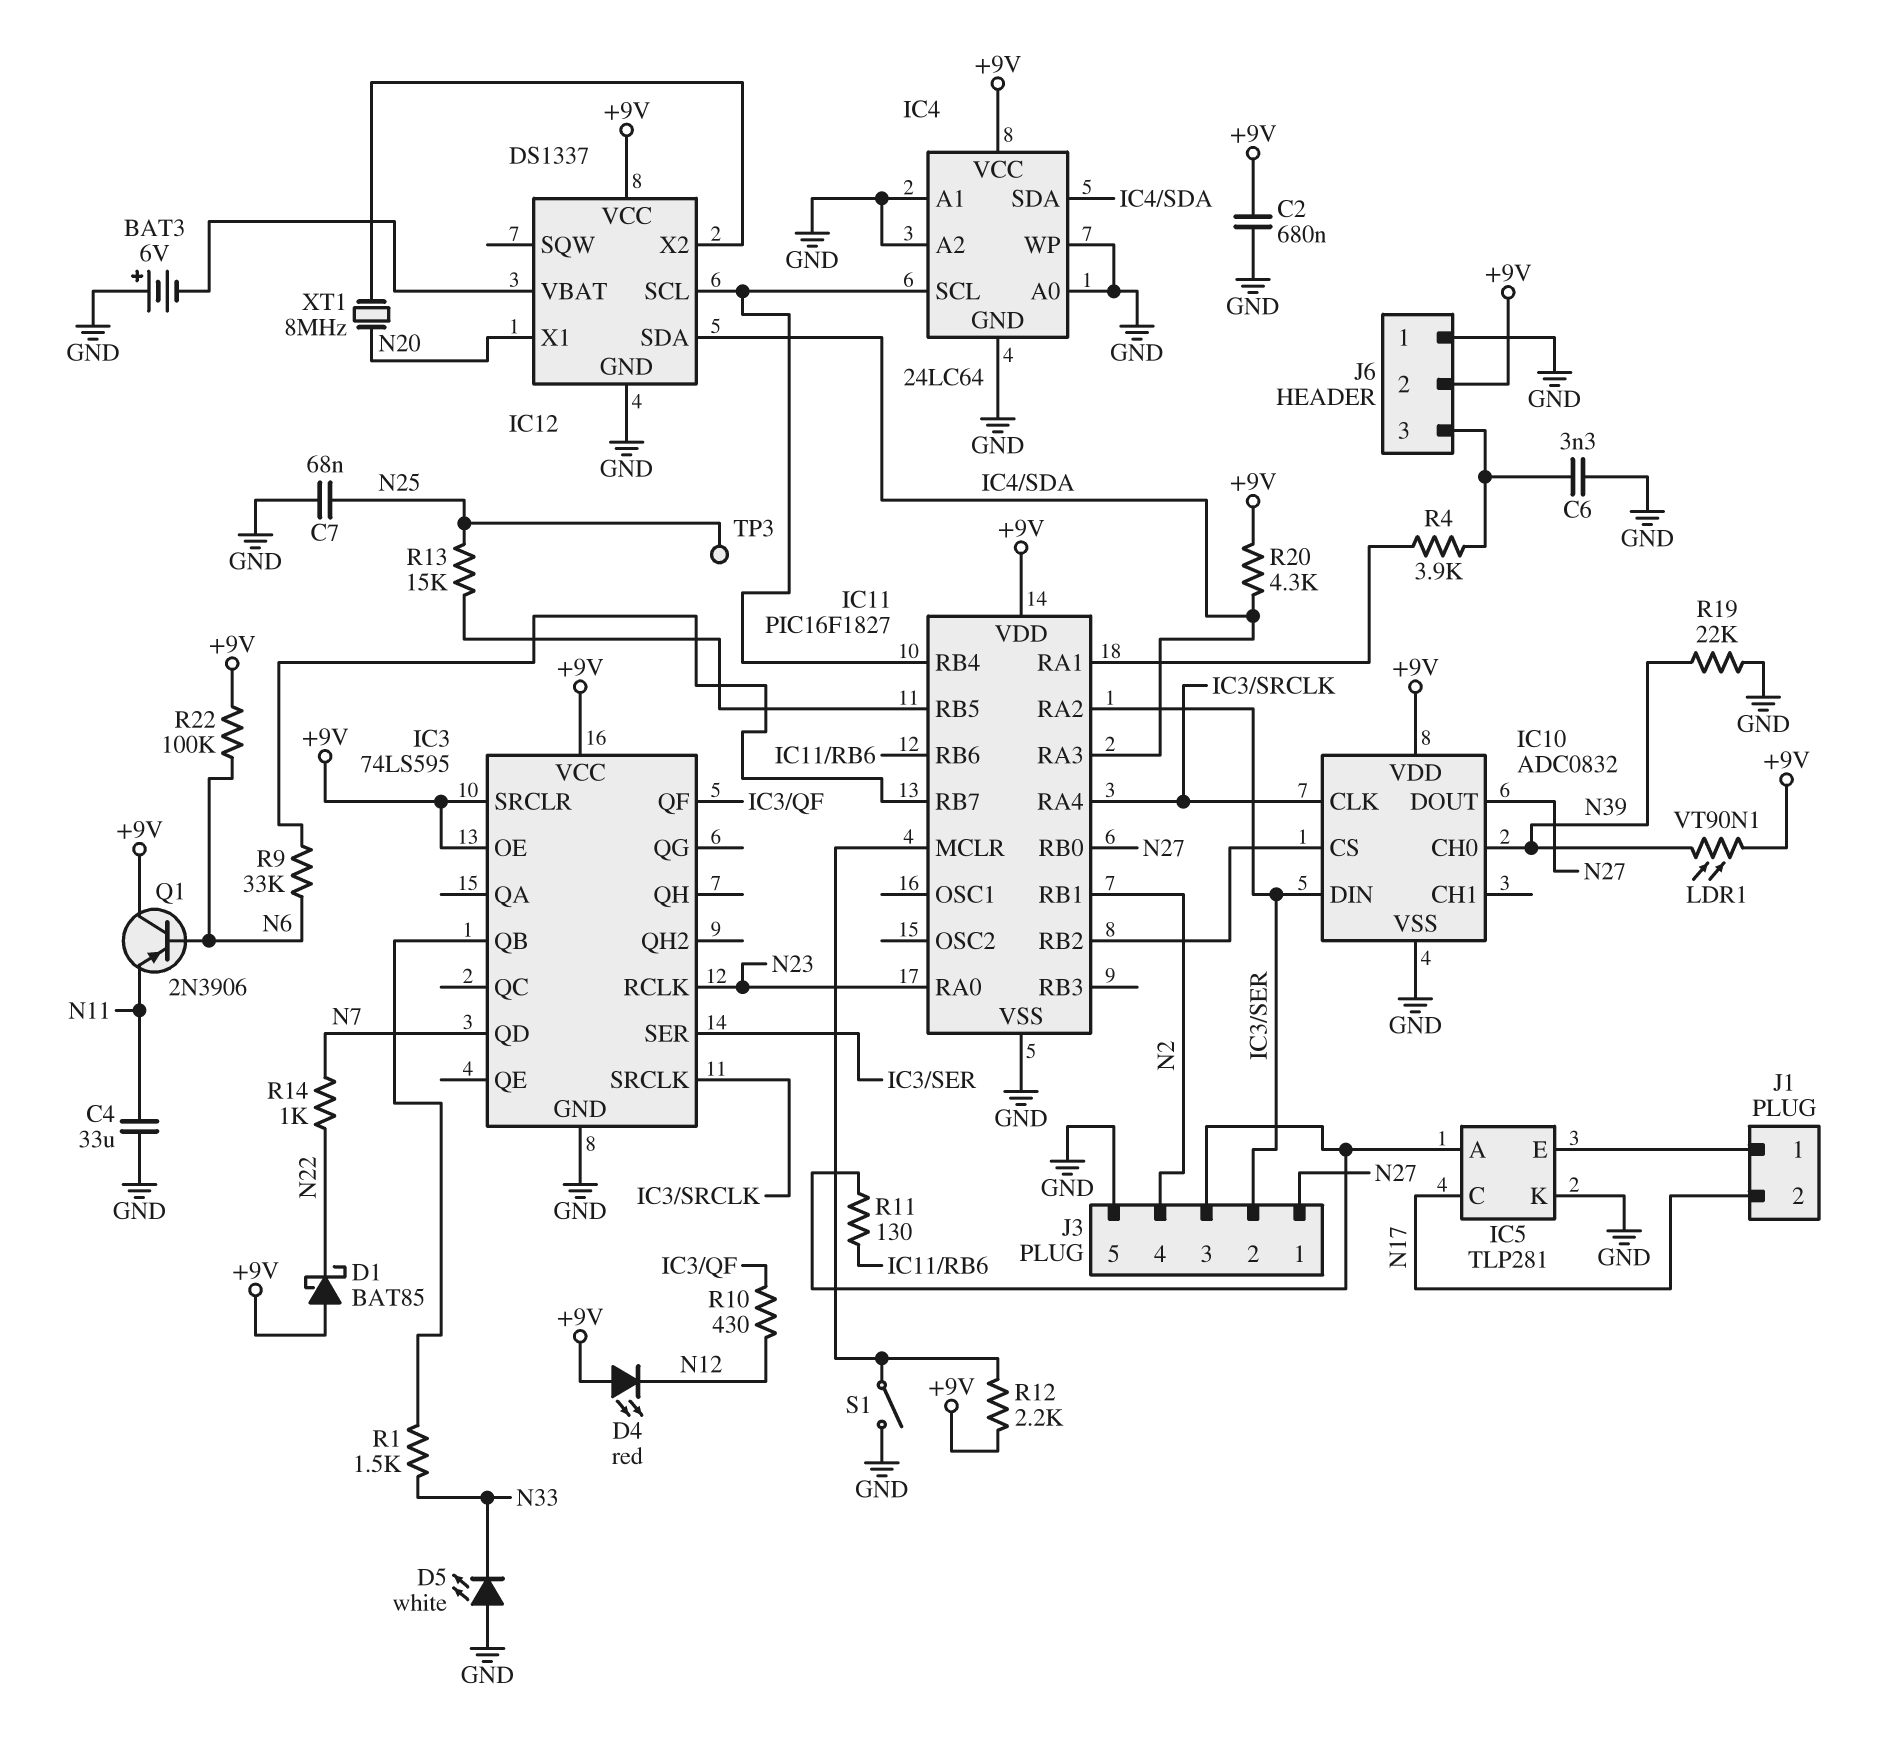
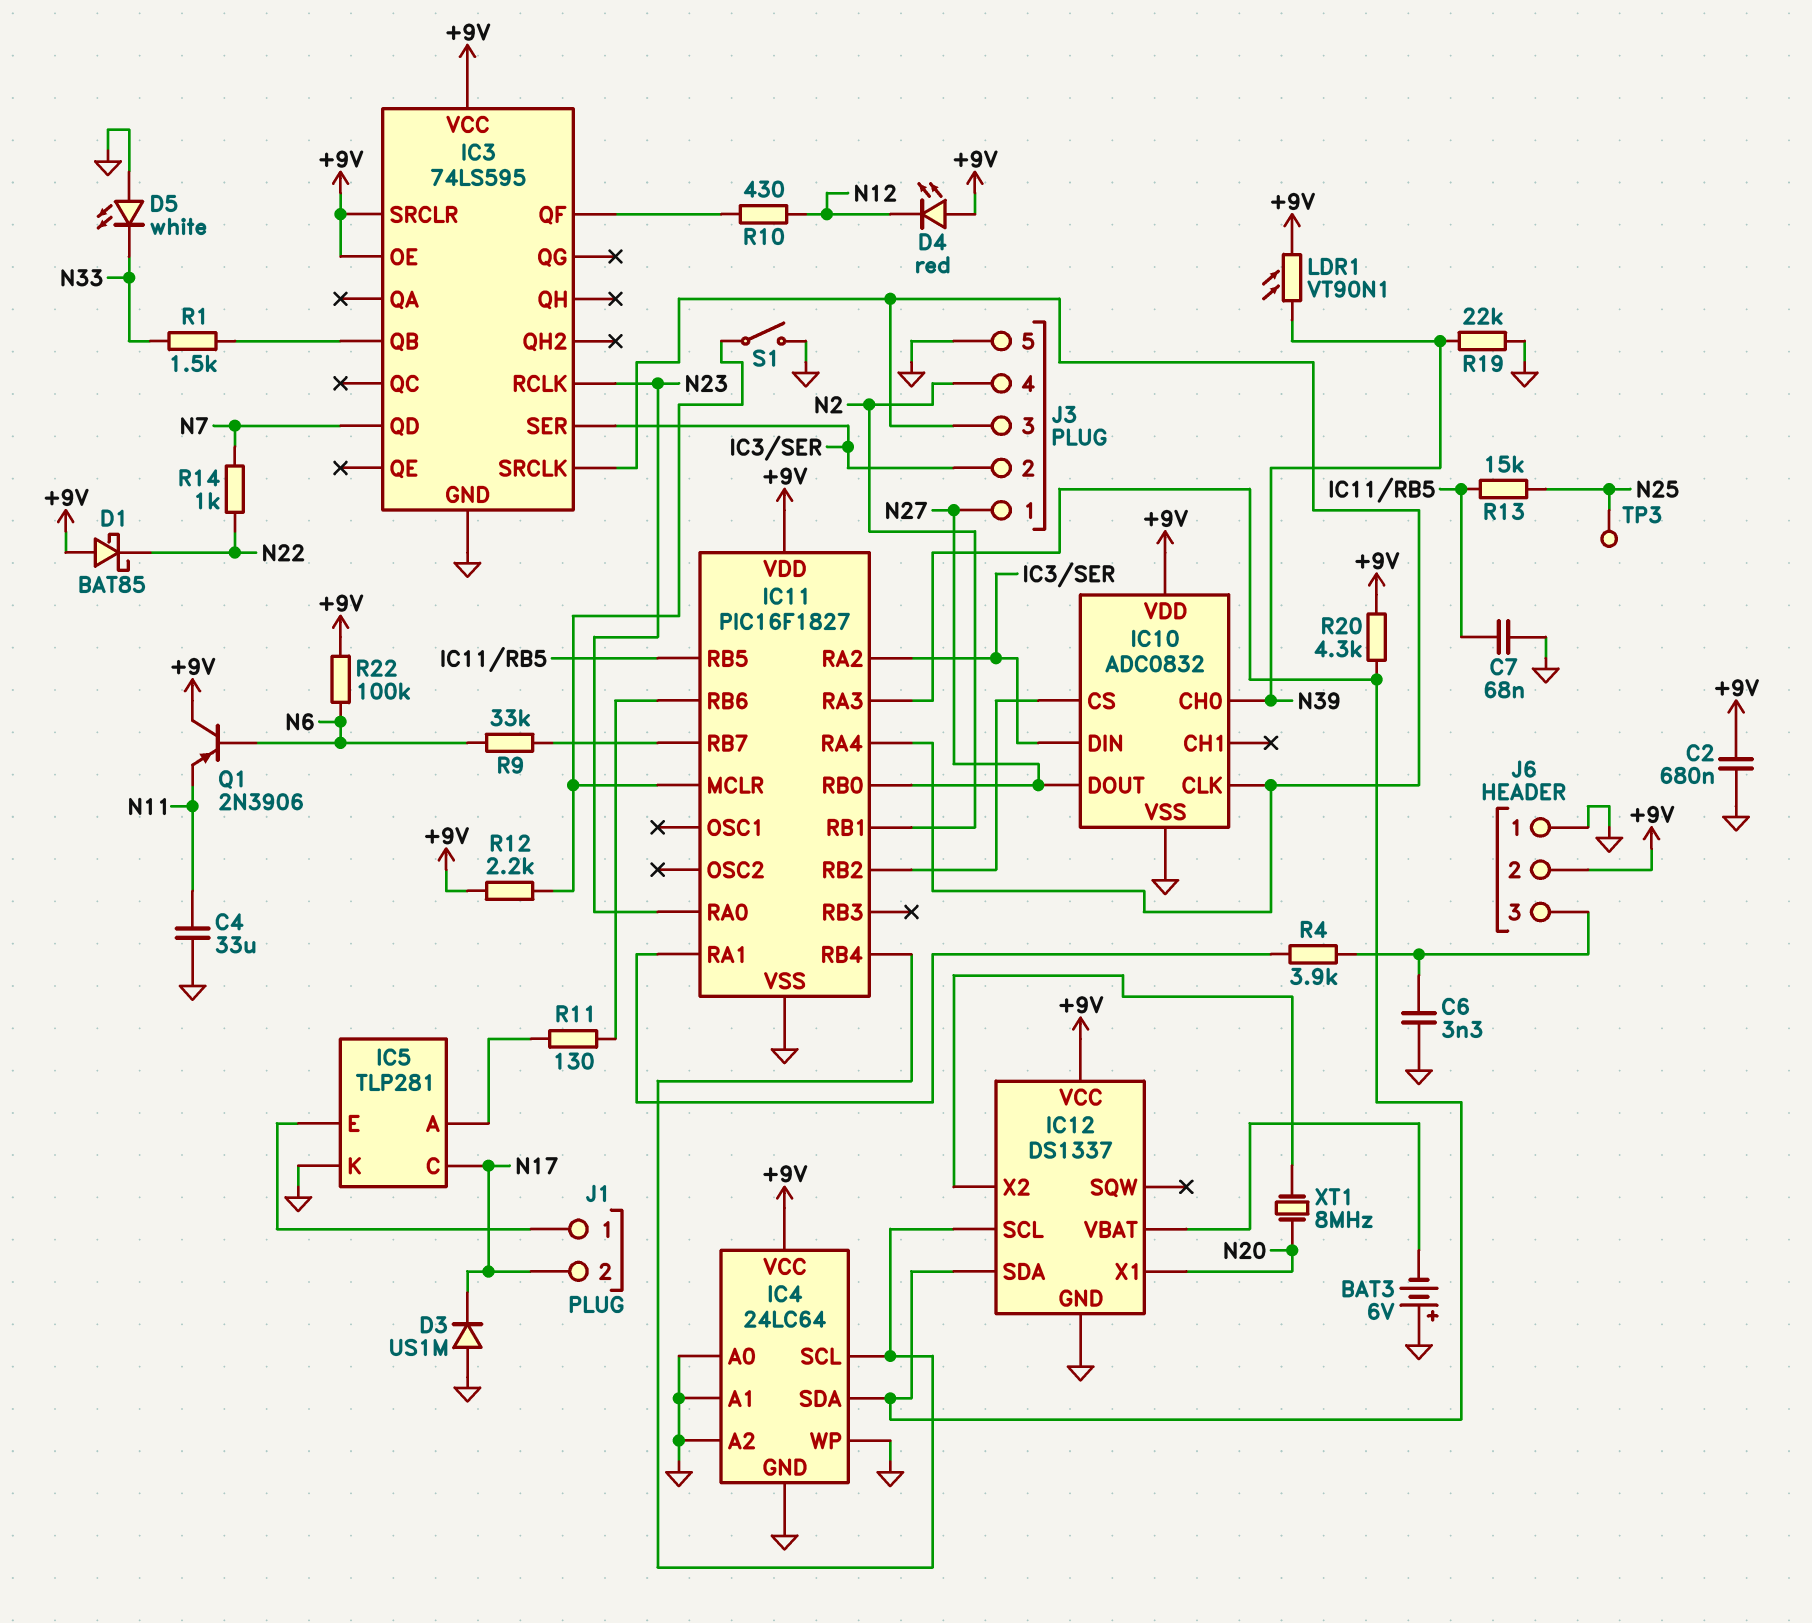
C7: 68nF (GND, N25) -> 68nF (GND, IC11/RB5)
D3: none -> diode US1M (A GND, K N17)
J3 pin 3: IC5/A -> IC3/SRCLK

